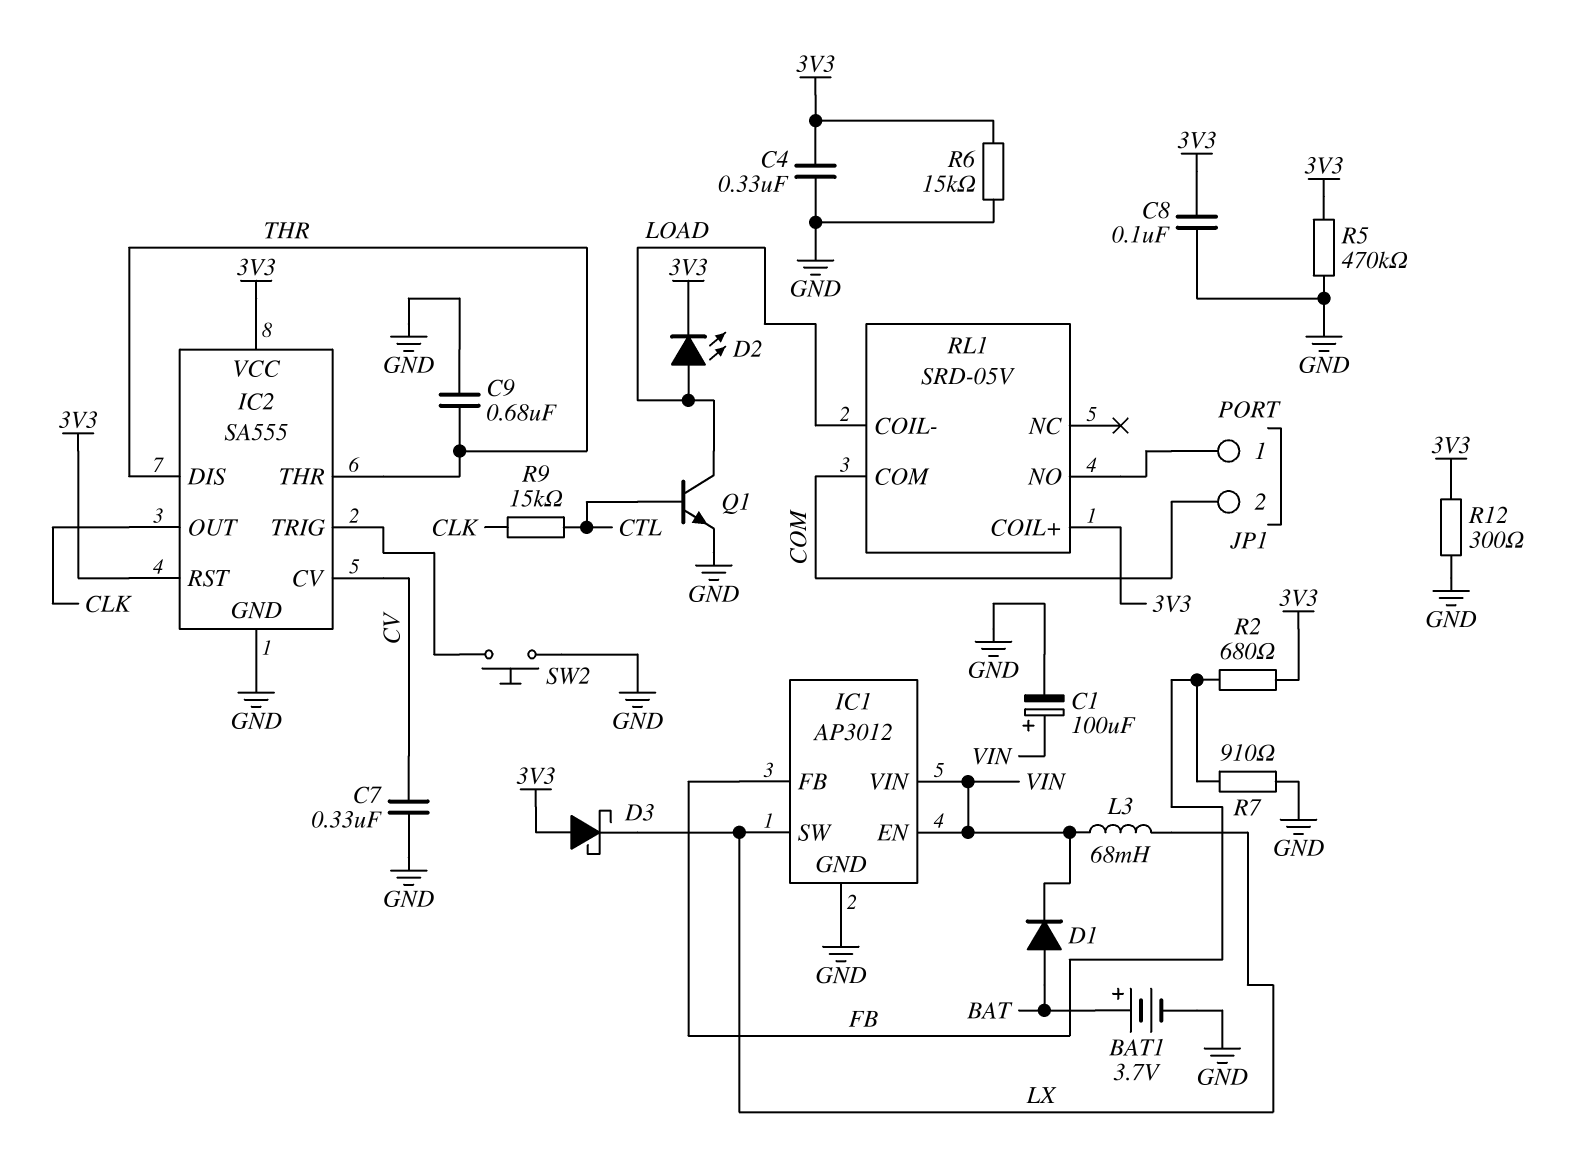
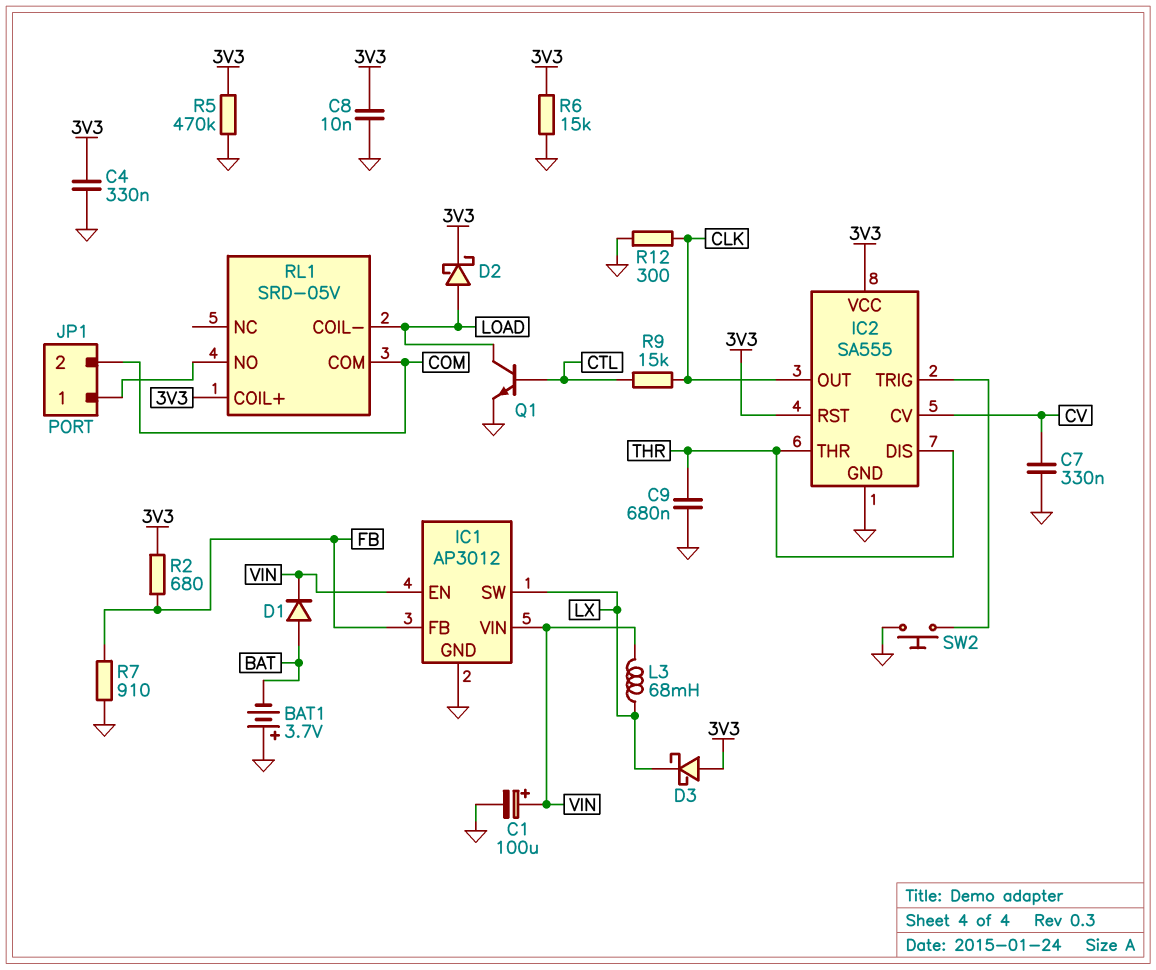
BAT1: 3.7V (plus BAT, minus GND) -> 3.7V (plus GND, minus BAT)
C8: 100nF (3V3, GND) -> 10nF (3V3, GND)
D2: LED (A LOAD, K 3V3) -> schottky (A LOAD, K 3V3)
R12: 300 (3V3, GND) -> 300 (CLK, GND)

